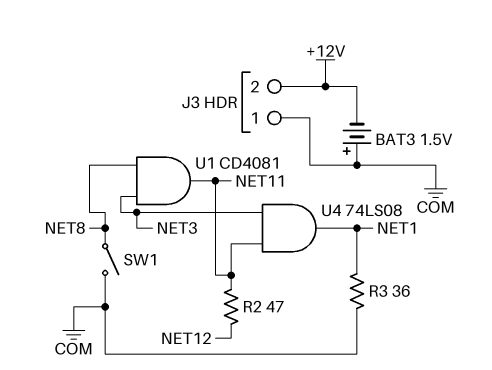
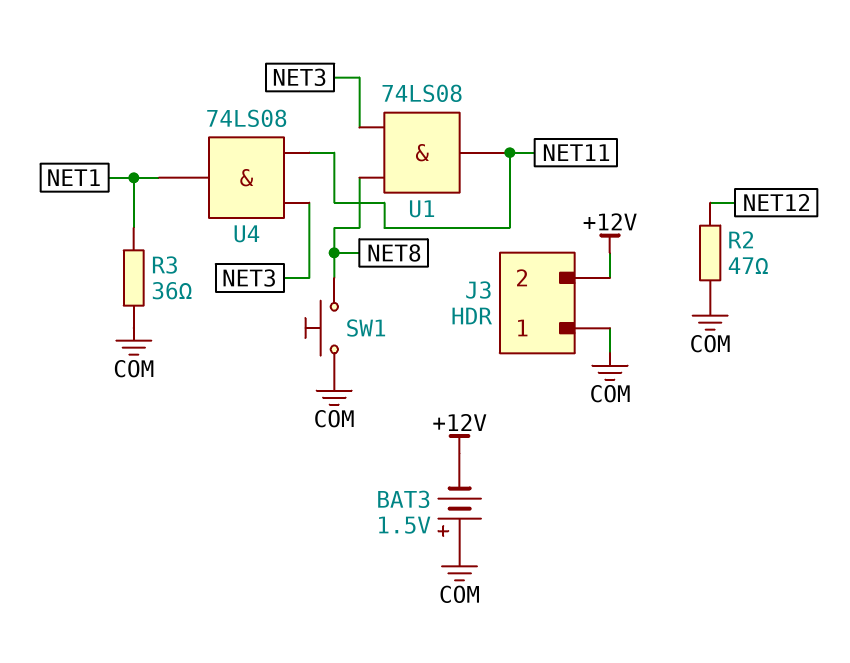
R2: 47 (NET11, NET12) -> 47 (COM, NET12)
SW1: switch (COM, NET8) -> button (COM, NET8)
U1: AND CD4081 (in NET3, in NET8, out NET11) -> AND 74LS08 (in NET3, in NET8, out NET11)

